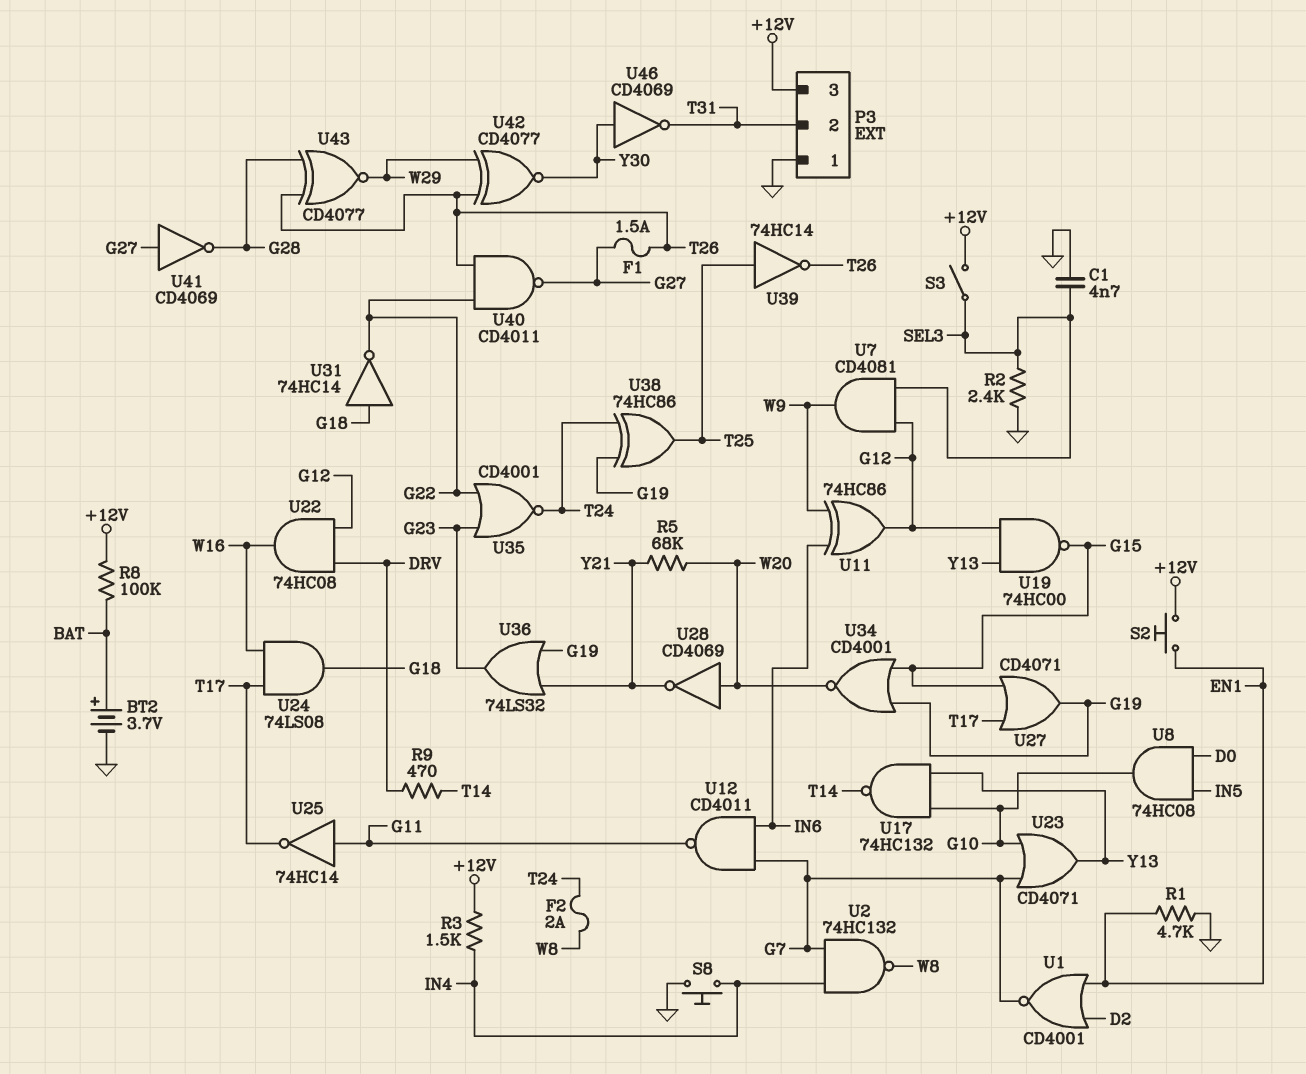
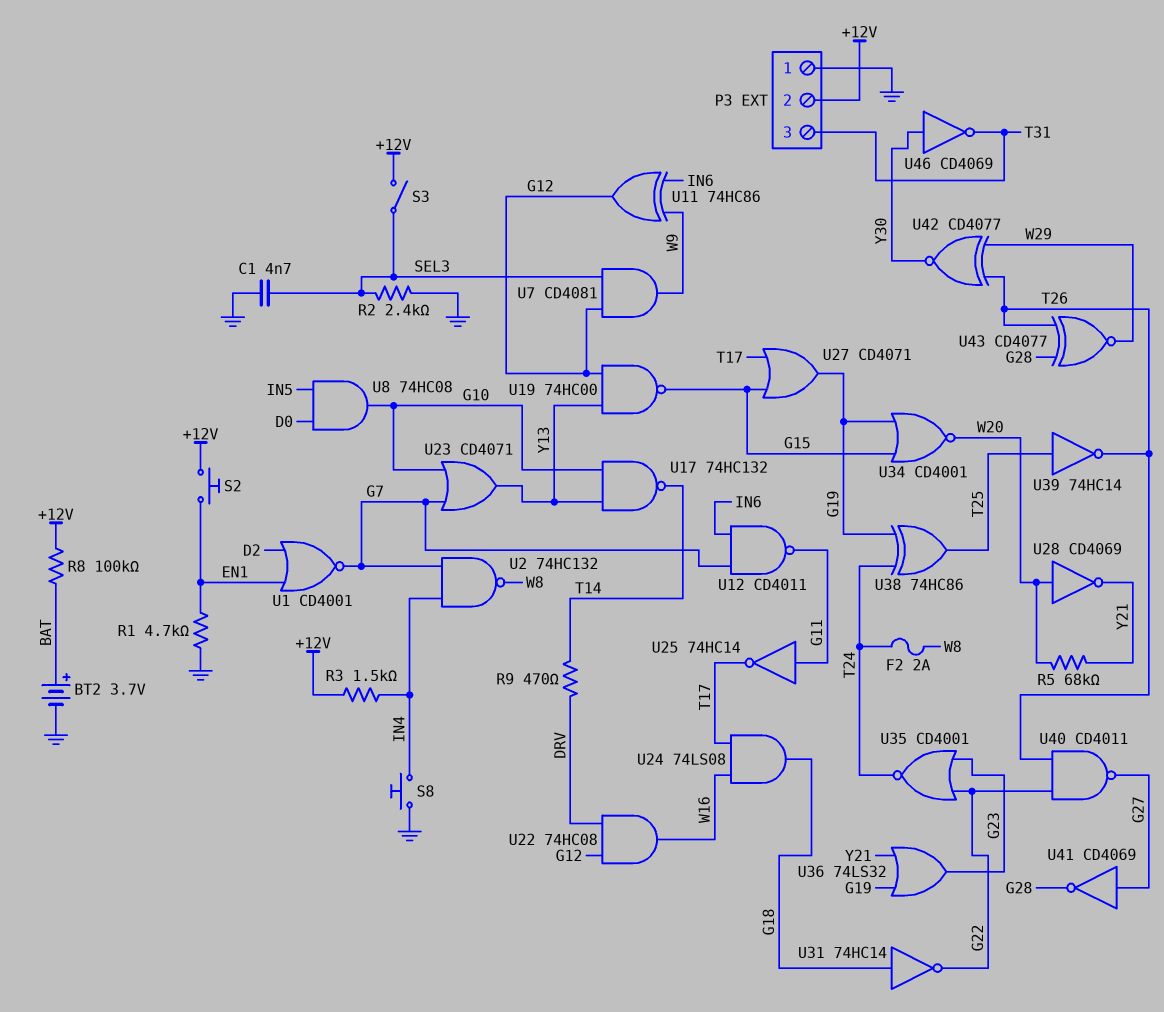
F1: 1.5A (G27, T26) -> none
P3 pin 2: T31 -> +12V
P3 pin 3: +12V -> T31

